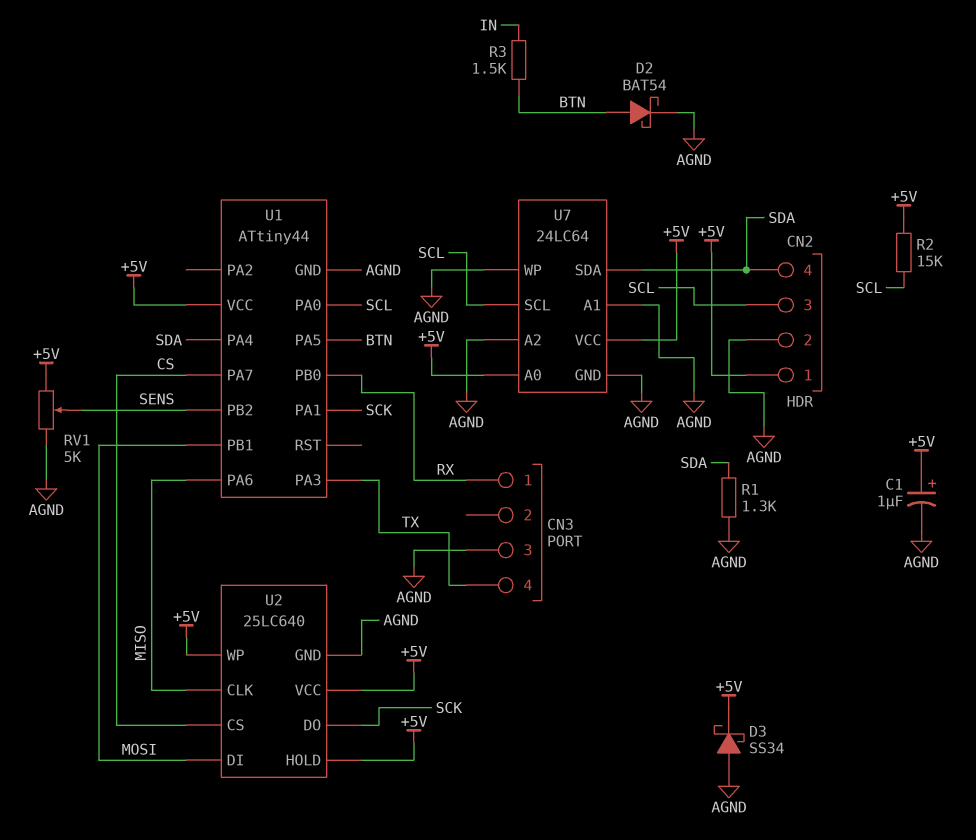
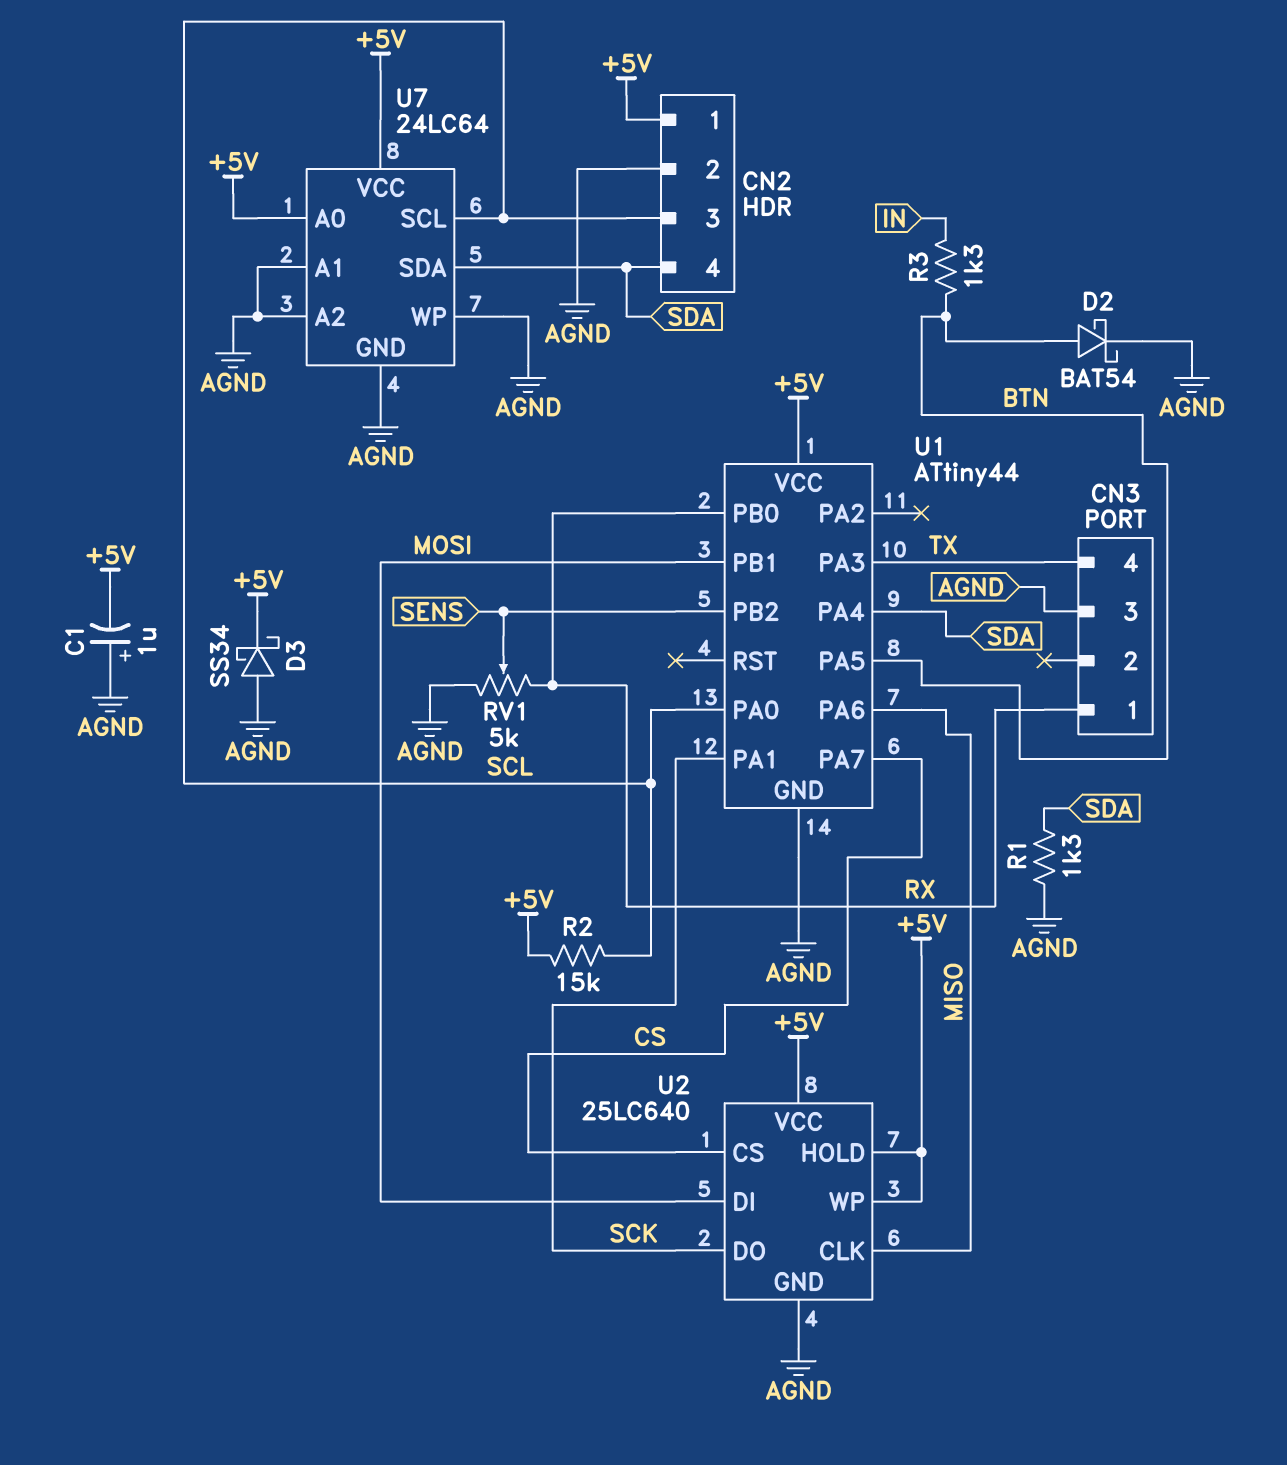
C1: 1uF (plus +5V, minus AGND) -> 1uF (plus AGND, minus +5V)
R3: 1.5k (BTN, IN) -> 1.3k (BTN, IN)
RV1: 5k (+5V, AGND, wiper SENS) -> 5k (AGND, RX, wiper SENS)

